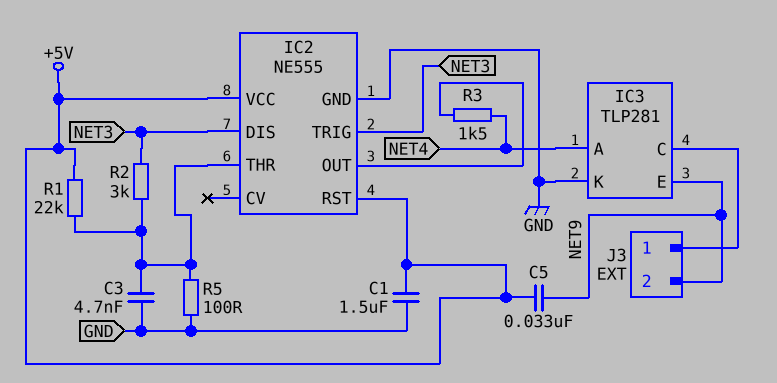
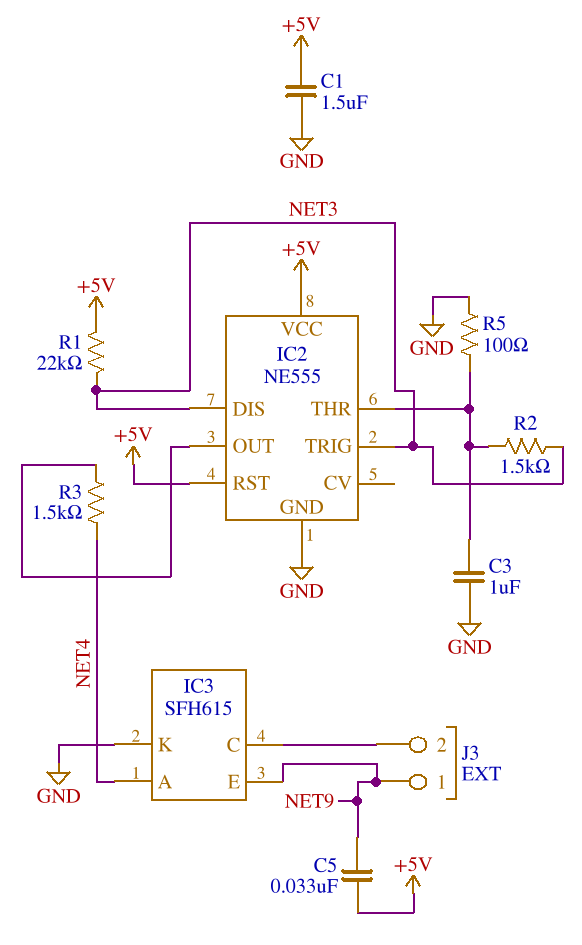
C3: 4.7nF (GND, IC2/THR) -> 1uF (GND, IC2/THR)
IC3: TLP281 -> SFH615
J3 pin 1: IC3/C -> NET9
J3 pin 2: NET9 -> IC3/C
R1: 22k (+5V, IC2/THR) -> 22k (+5V, NET3)
R2: 3k (IC2/THR, NET3) -> 1.5k (IC2/THR, NET3)

